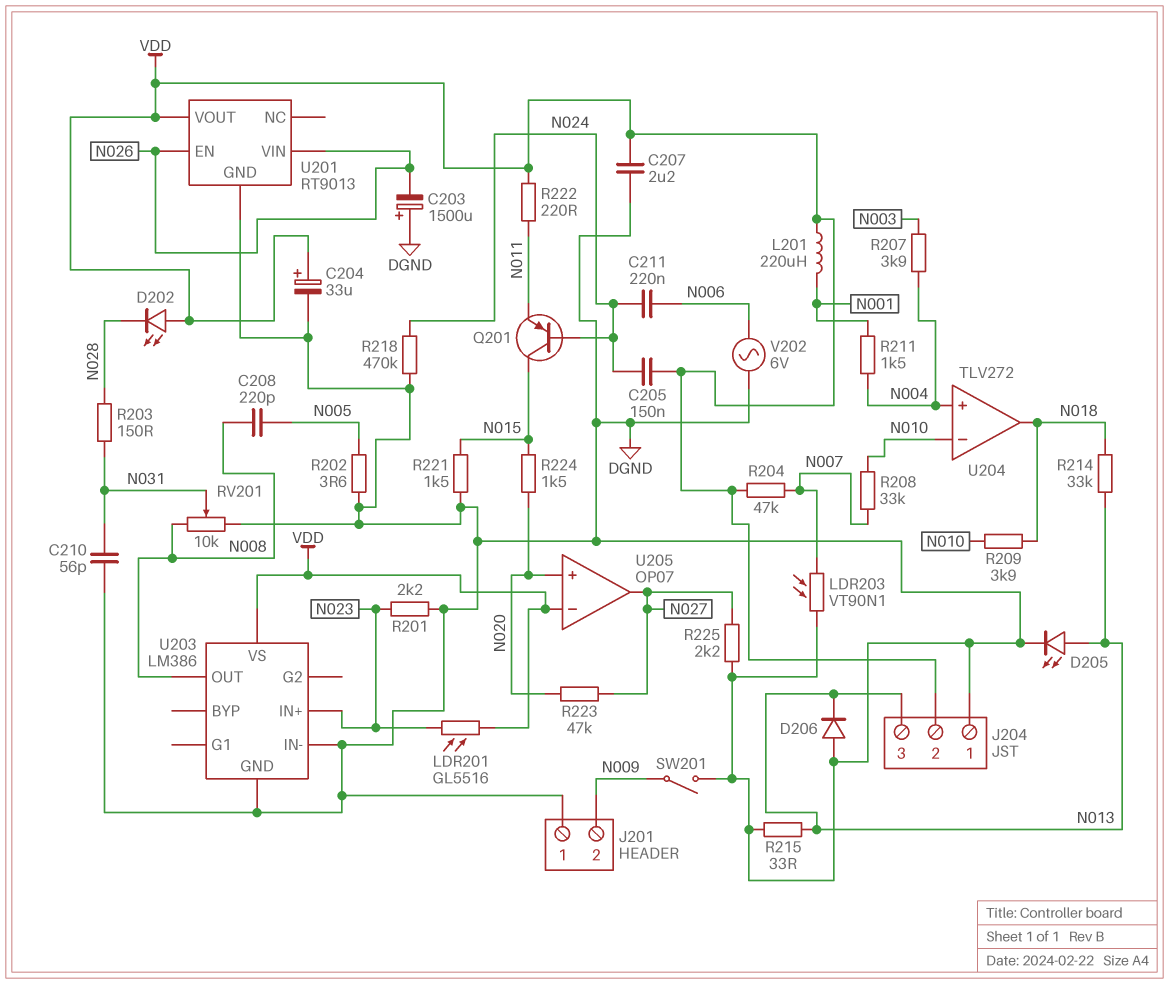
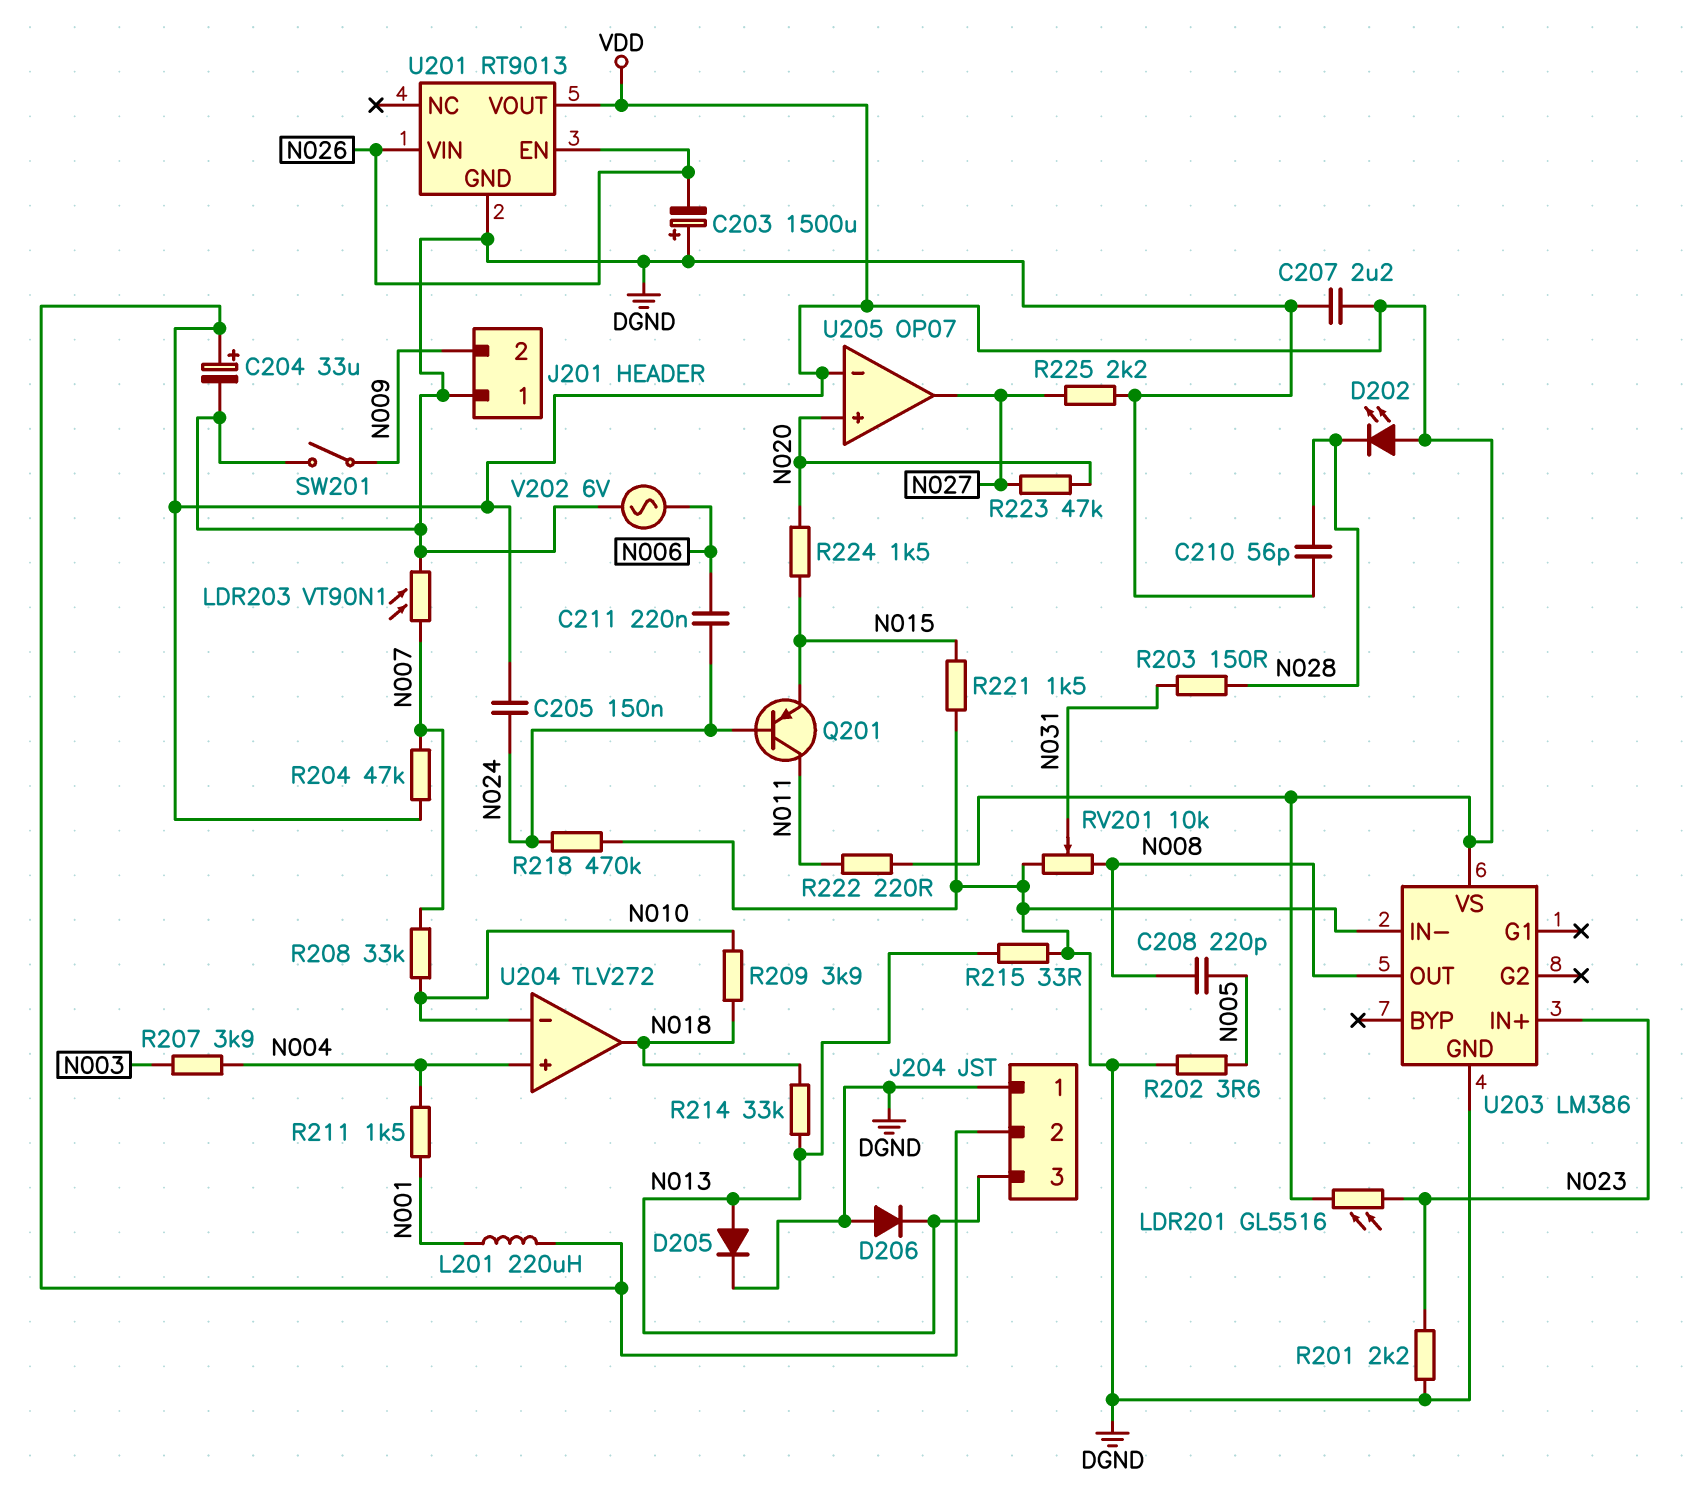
C210: 56pF (DGND, N031) -> 56pF (DGND, N028)
D205: LED (A N013, K DGND) -> diode (A N013, K DGND)
Q201: PNP (B N024, C N015, E N011) -> PNP (B N024, C N011, E N015)

